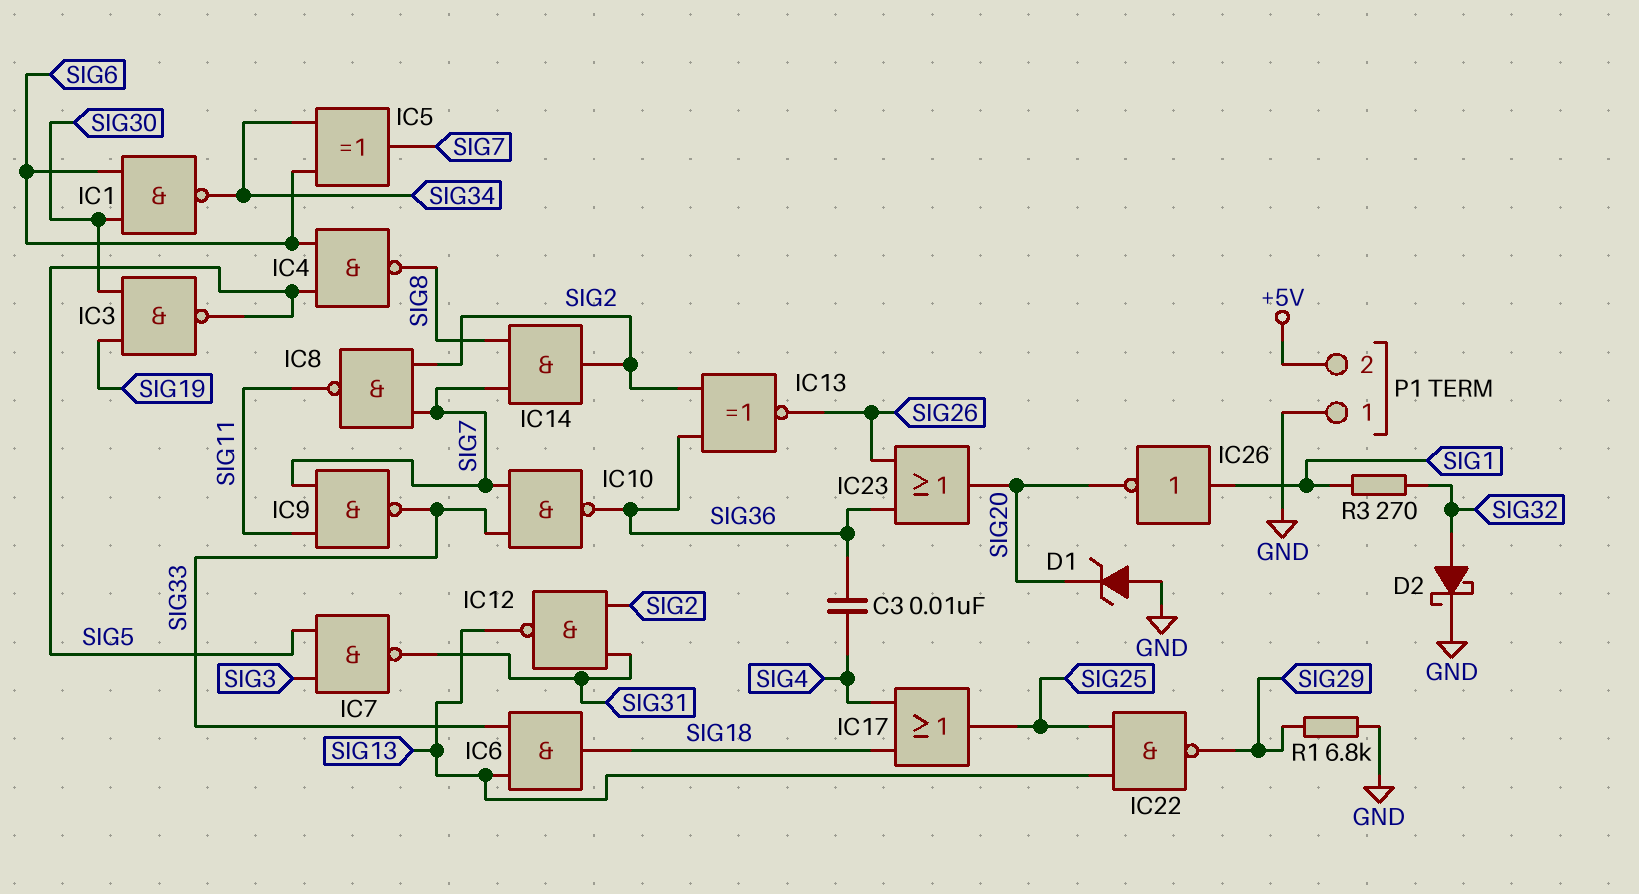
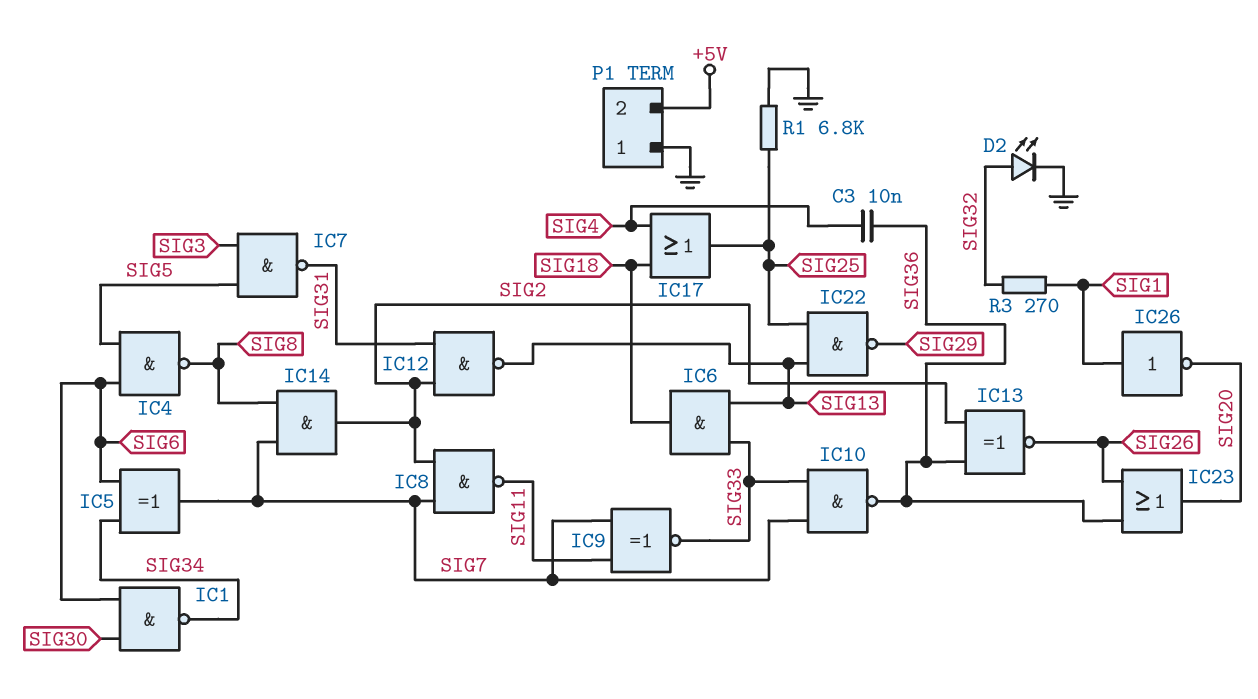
D1: zener (A GND, K SIG20) -> none
D2: schottky (A SIG32, K GND) -> LED (A SIG32, K GND)
IC3: NAND (in SIG19, in SIG30, out SIG5) -> none
IC9: NAND (in SIG7, in SIG11, out SIG33) -> XNOR (in SIG7, in SIG11, out SIG33)
R1: 6.8k (GND, SIG29) -> 6.8k (GND, SIG25)

